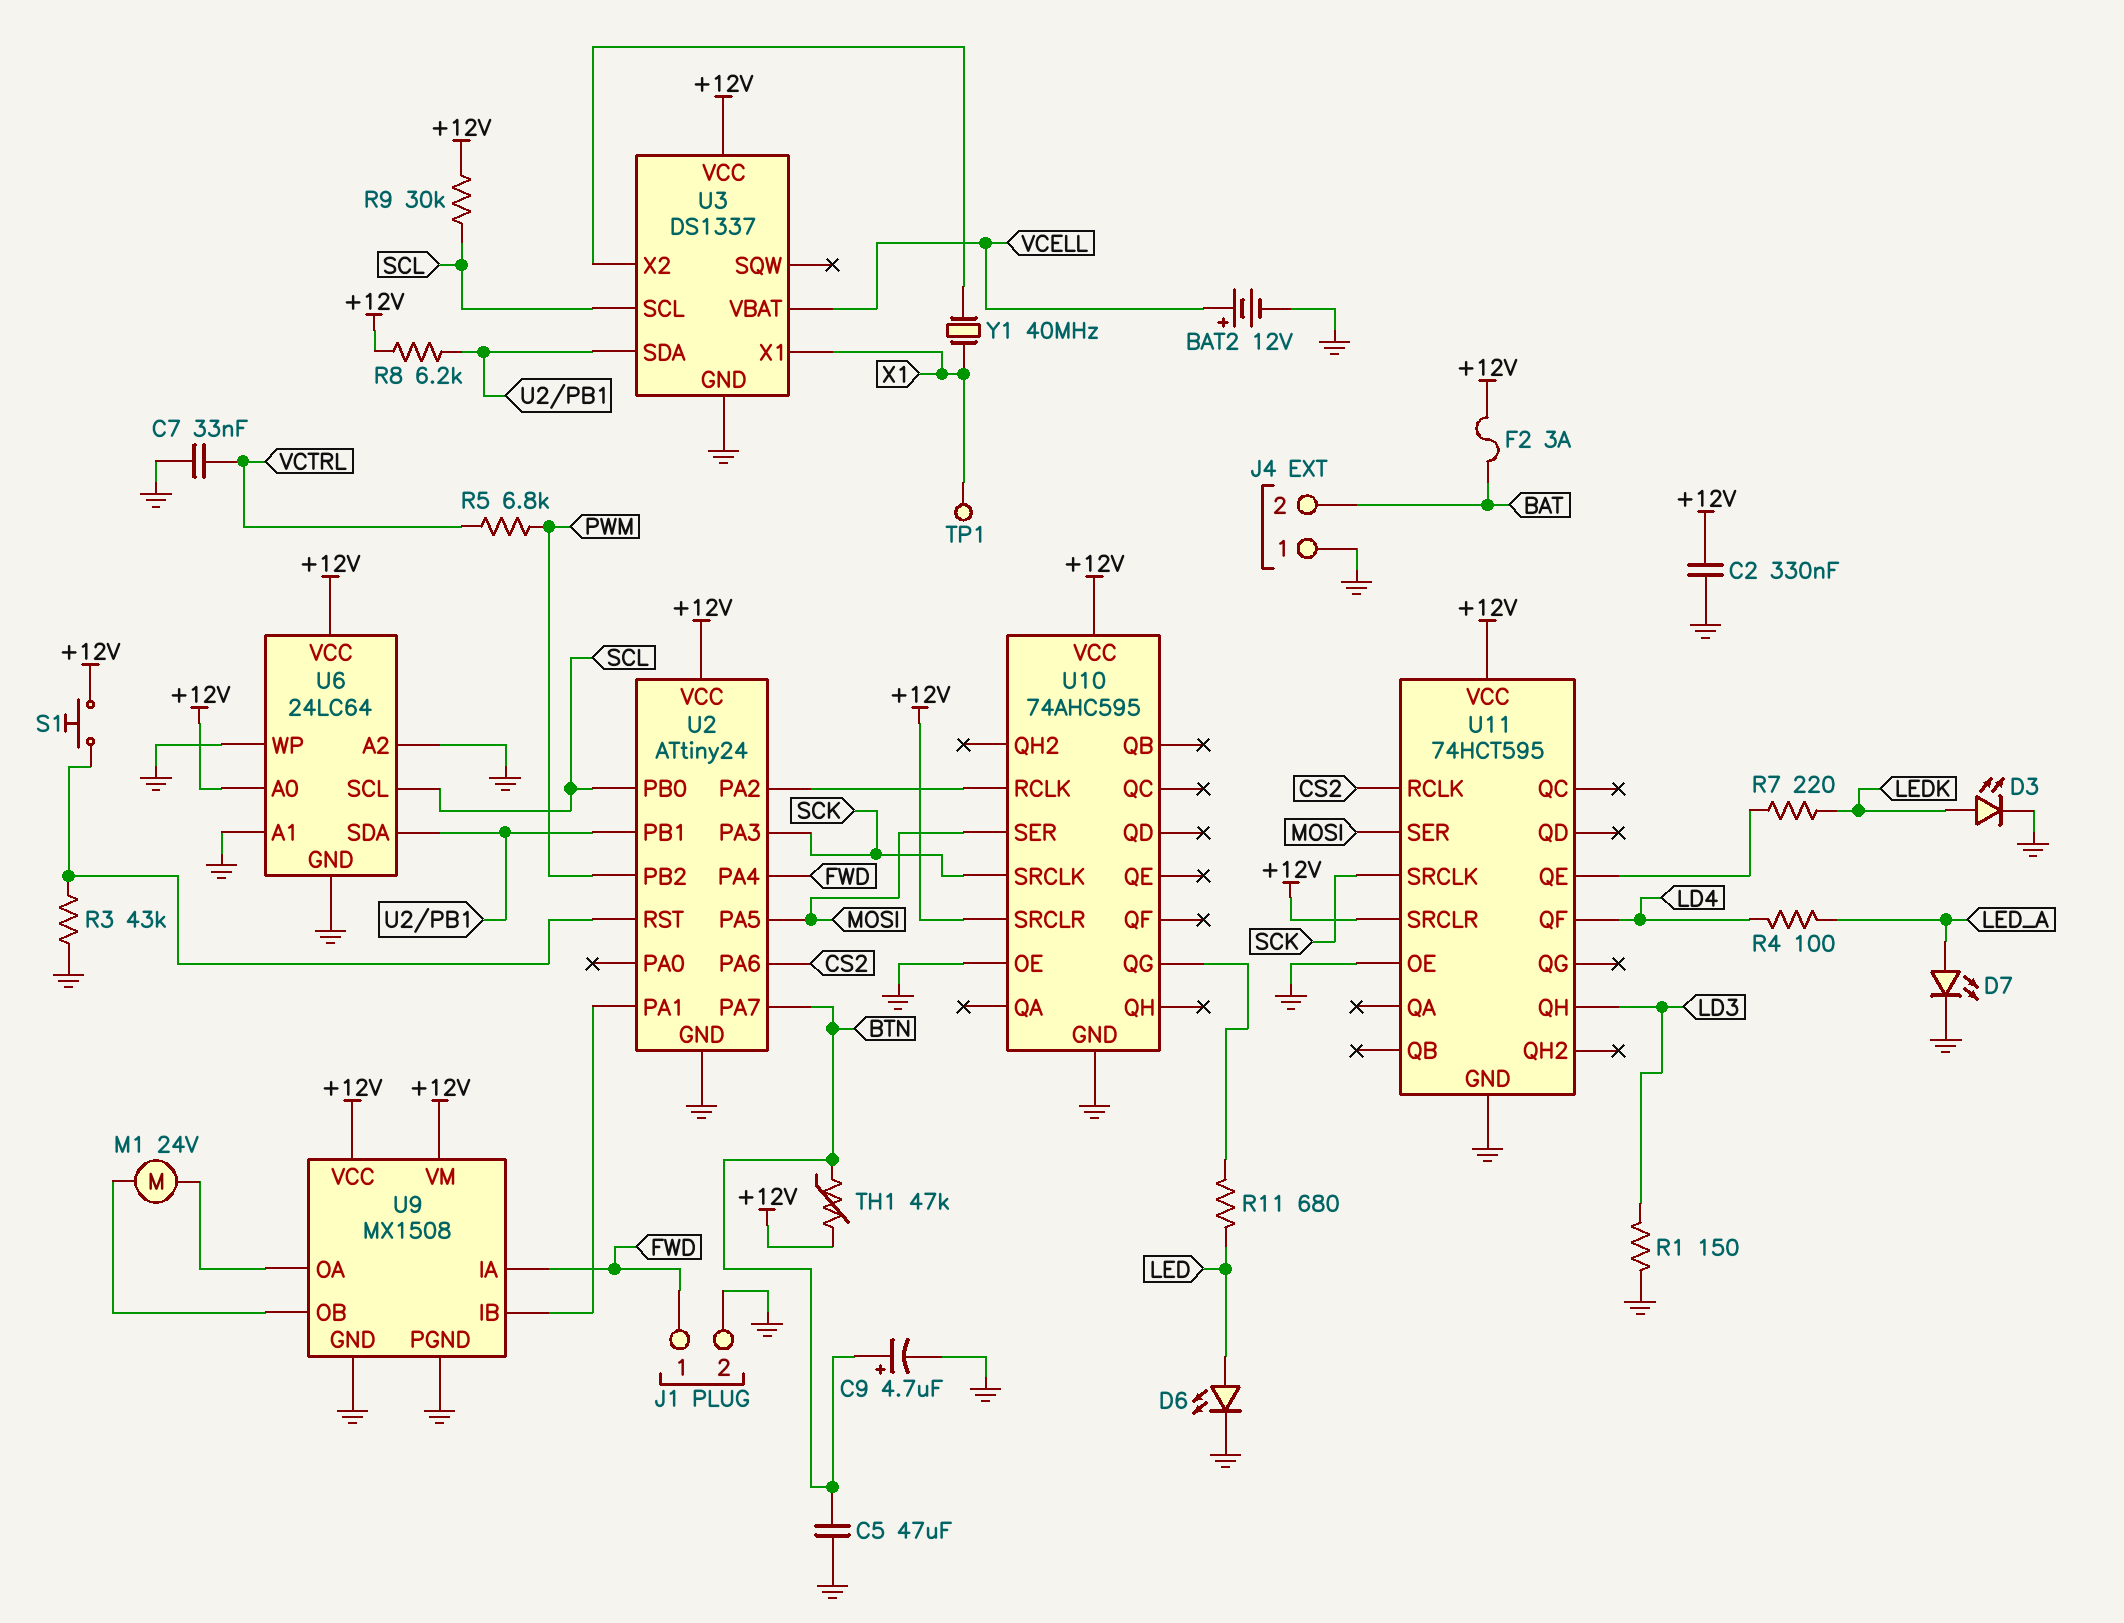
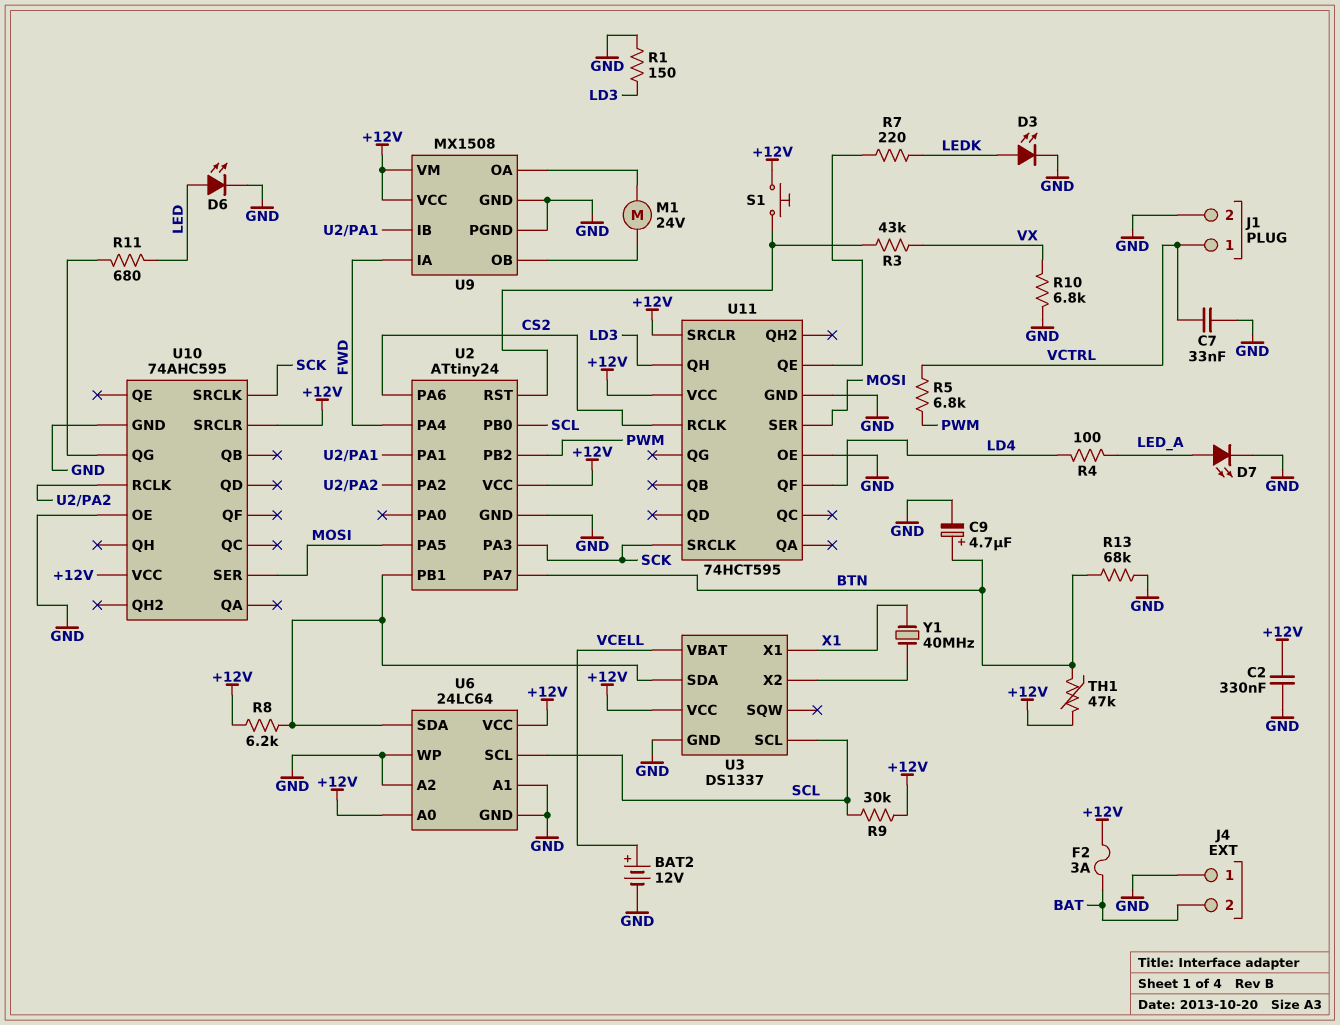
C5: 47uF (BTN, GND) -> none
J1 pin 1: FWD -> VCTRL
R3: 43k (GND, U2/RST) -> 43k (U2/RST, VX)
R10: none -> 6.8k (GND, VX)
R13: none -> 68k (BTN, GND)
TP1: test point (X1) -> none

